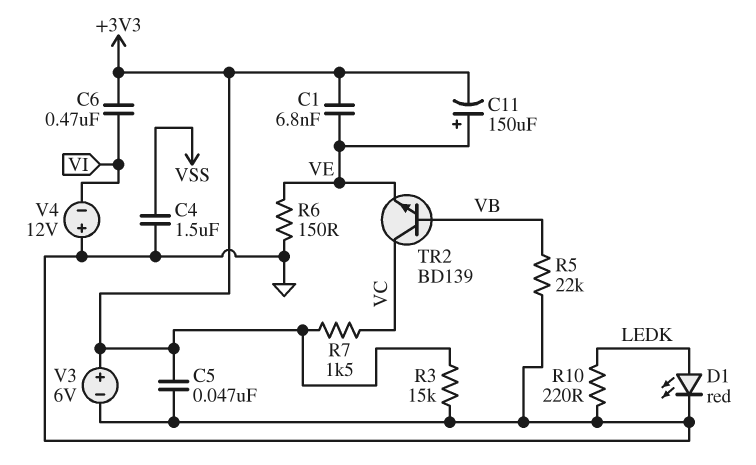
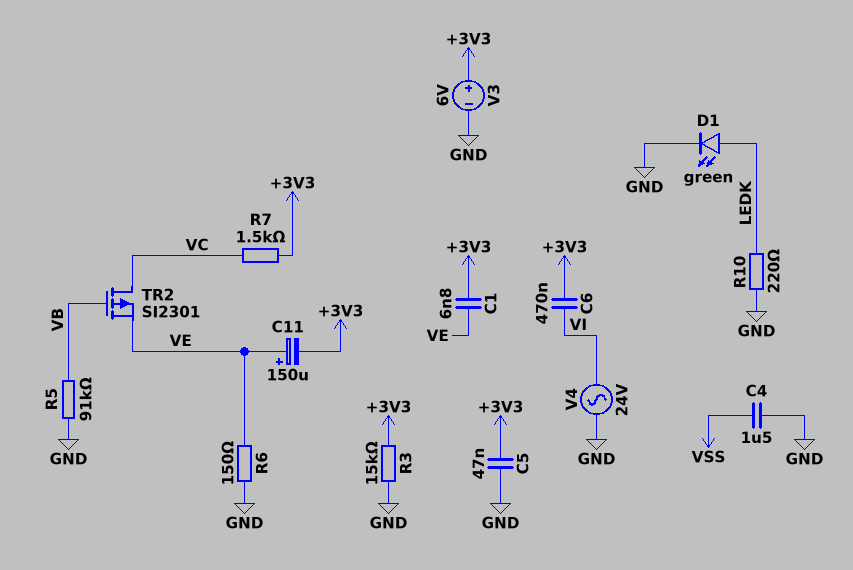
D1: LED red (A LEDK, K GND) -> LED green (A LEDK, K GND)
R5: 22k (GND, VB) -> 91k (GND, VB)
TR2: NPN BD139 (B VB, C VC, E VE) -> PMOS SI2301 (G VB, D VC, S VE)
V4: 12V (plus GND, minus VI) -> AC 24V (GND, VI)

